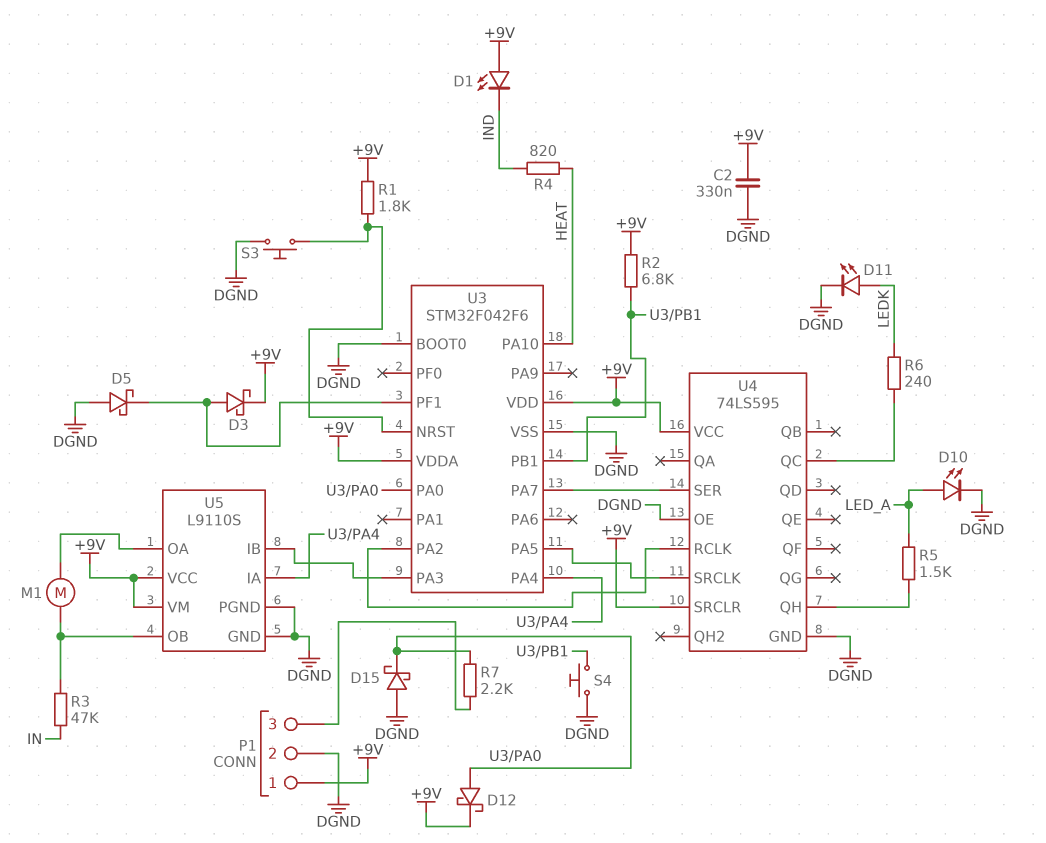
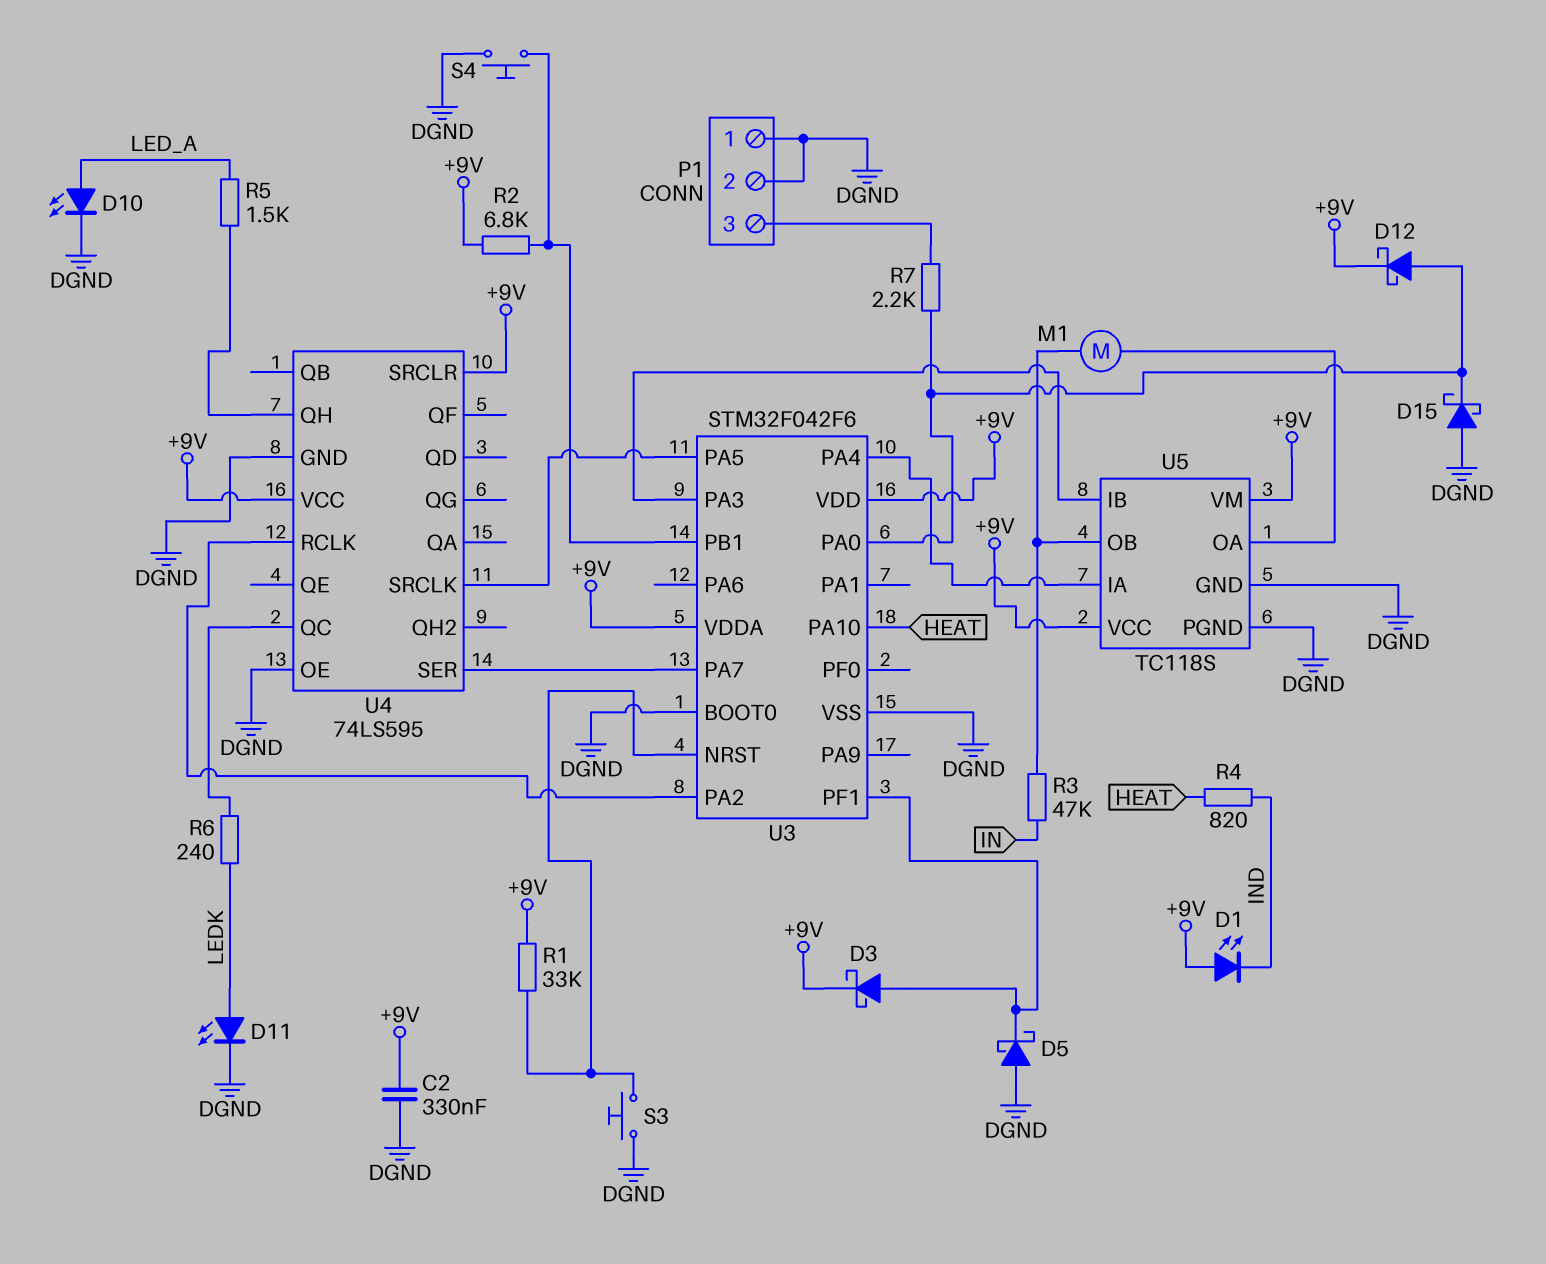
P1 pin 1: +9V -> DGND
R1: 1.8k (+9V, U3/NRST) -> 33k (+9V, U3/NRST)
U5: L9110S -> TC118S

